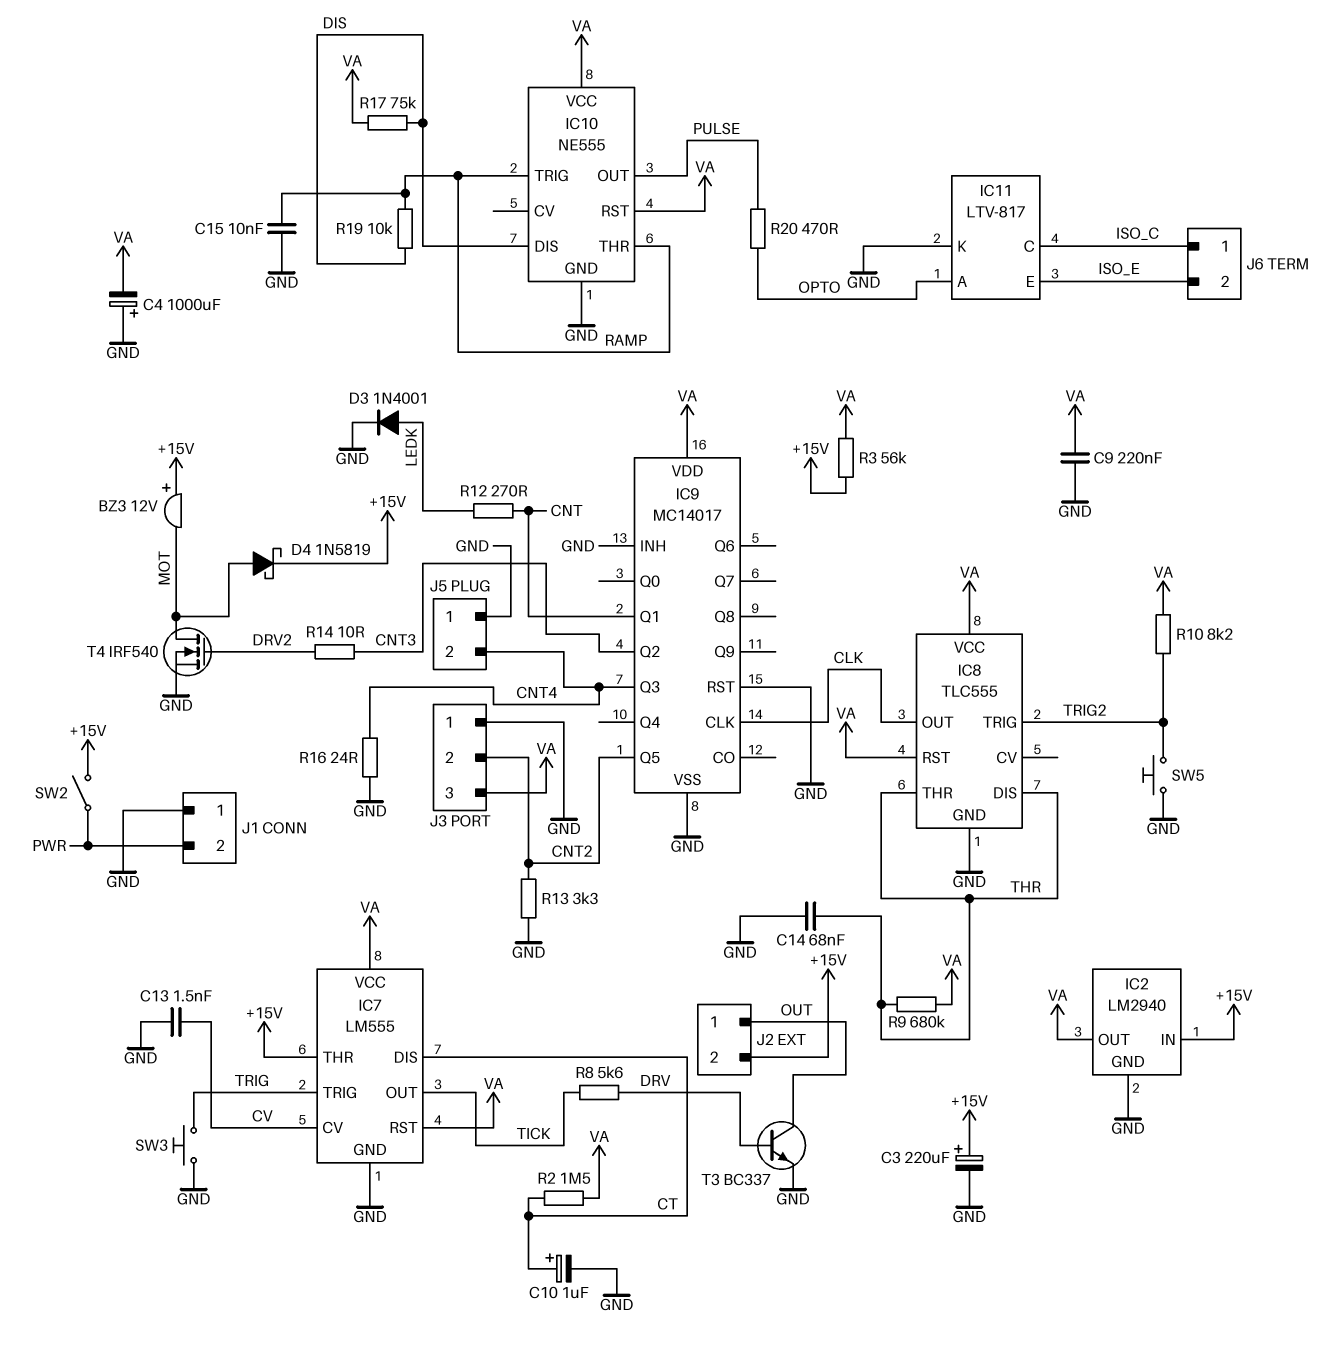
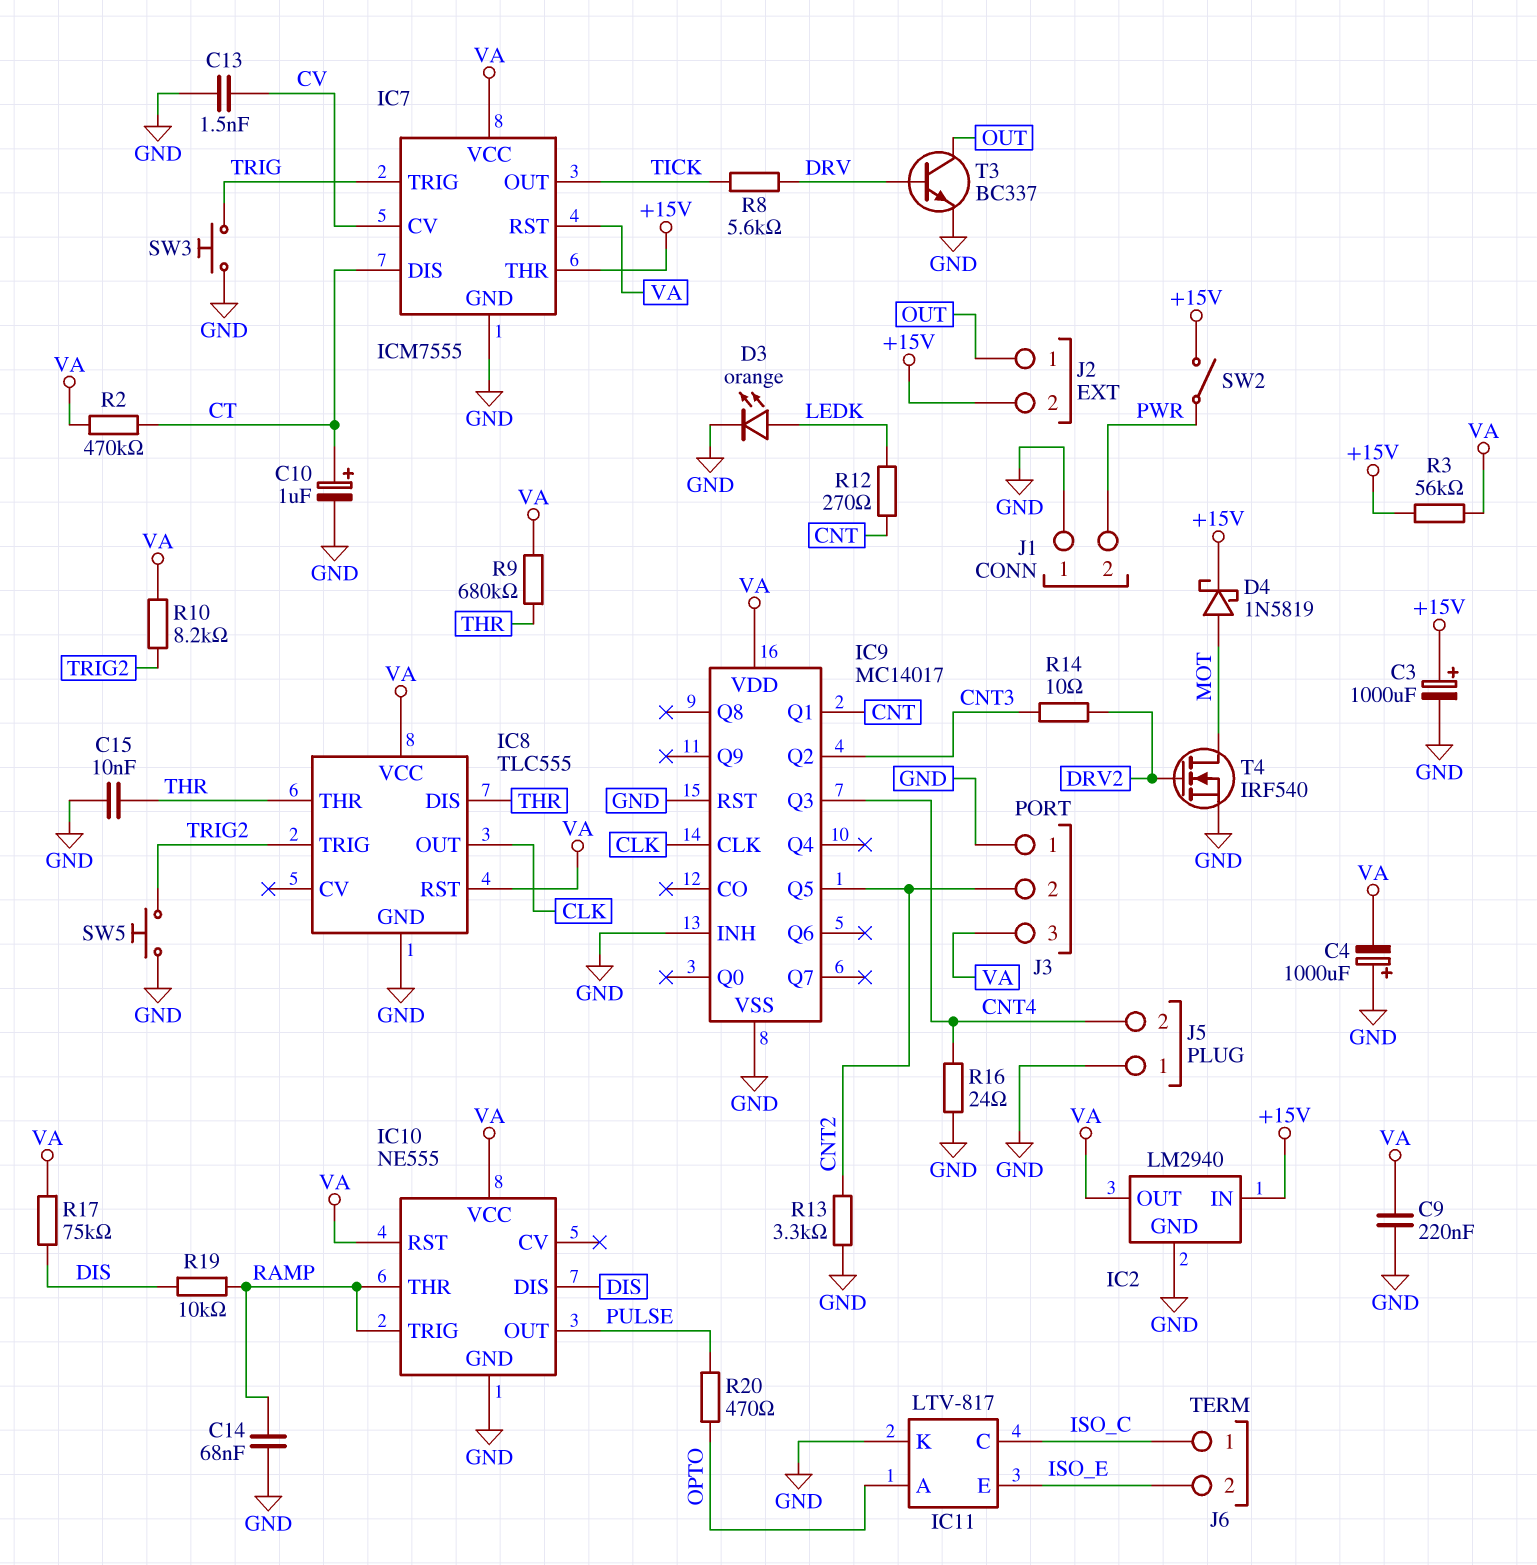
BZ3: buzzer 12V (plus +15V, minus MOT) -> none
C3: 220uF (plus +15V, minus GND) -> 1000uF (plus +15V, minus GND)
C14: 68nF (GND, THR) -> 68nF (GND, RAMP)
C15: 10nF (GND, RAMP) -> 10nF (GND, THR)
D3: diode 1N4001 (A LEDK, K GND) -> LED orange (A LEDK, K GND)
IC7: LM555 -> ICM7555
R2: 1.5M (CT, VA) -> 470k (CT, VA)

